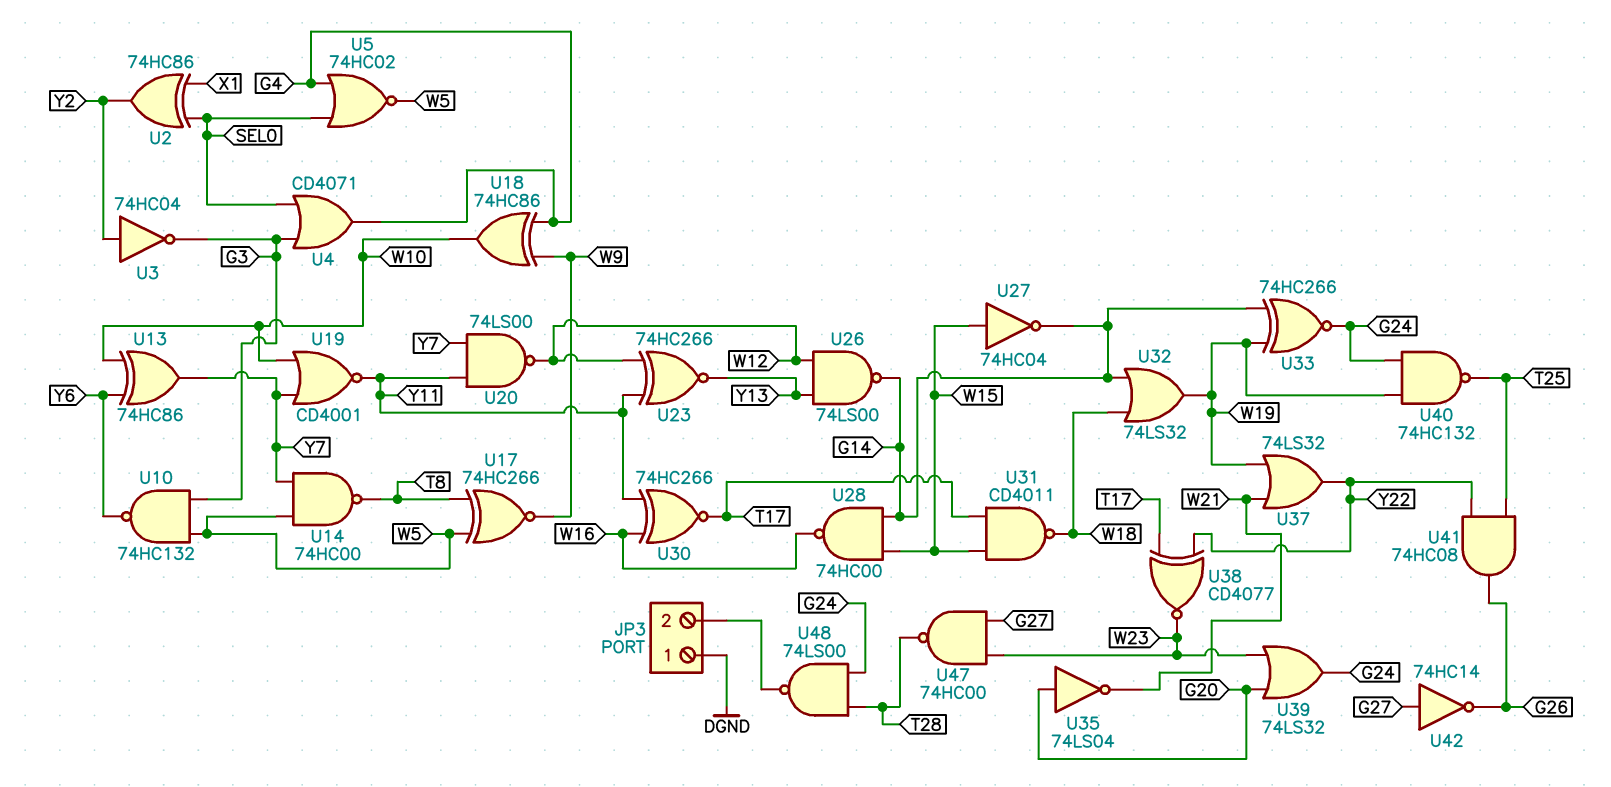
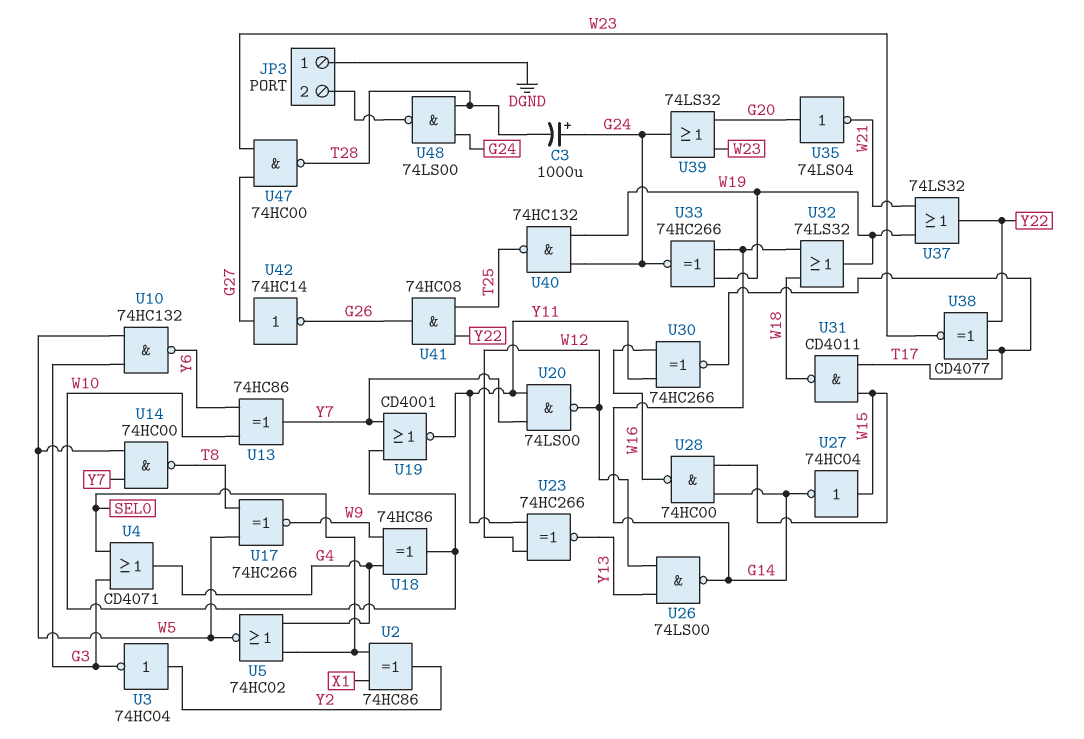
C3: none -> 1000uF (plus G24, minus T28)

